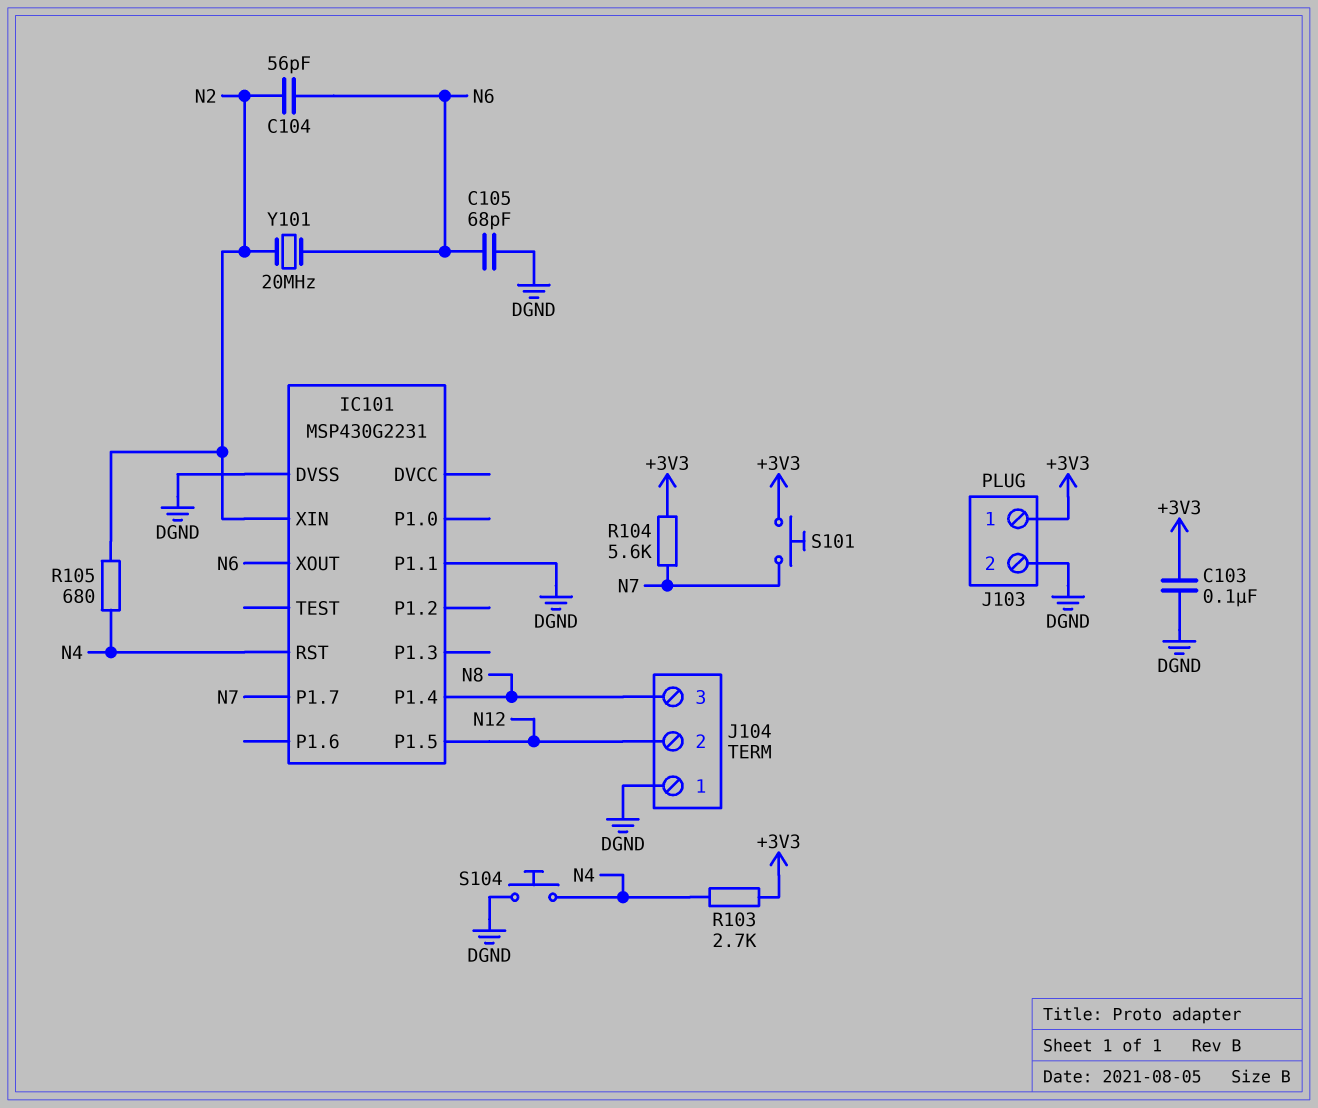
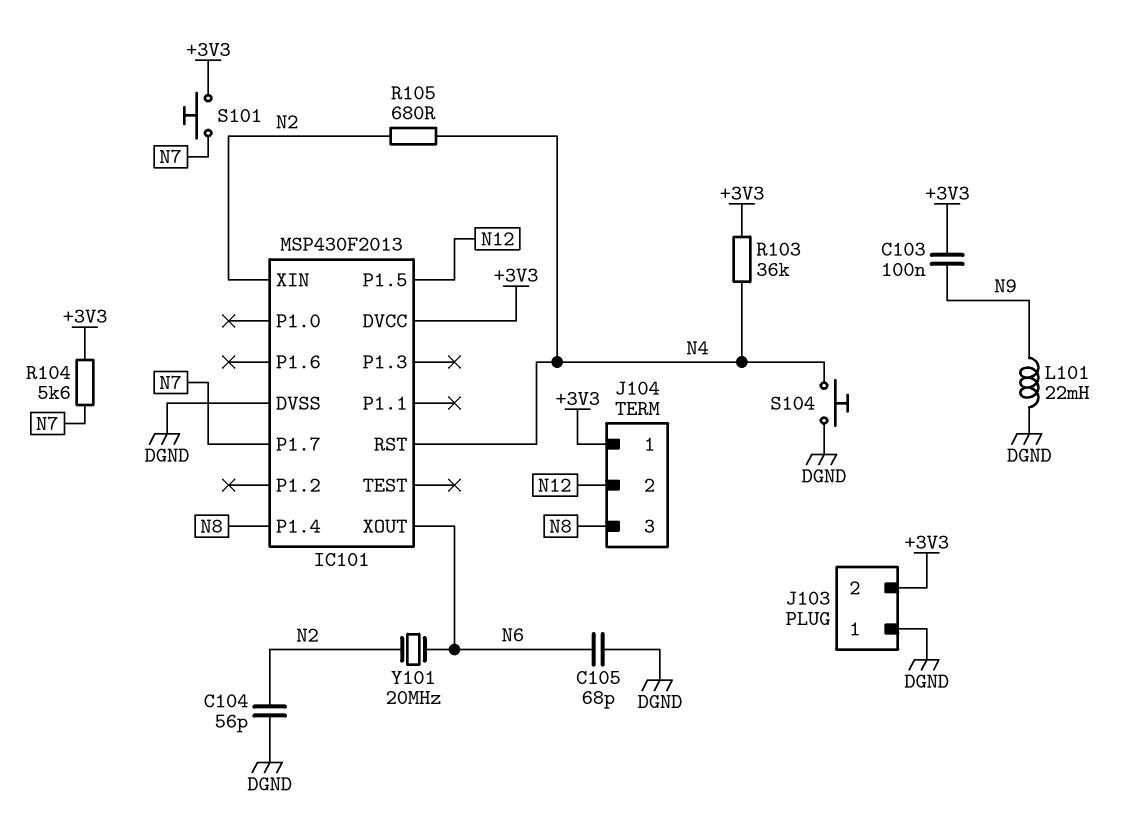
C103: 100nF (+3V3, DGND) -> 100nF (+3V3, N9)
C104: 56pF (N2, N6) -> 56pF (DGND, N2)
IC101: MSP430G2231 -> MSP430F2013
IC101 pin DVCC: none -> +3V3
IC101 pin P1.1: DGND -> none
J103 pin 1: +3V3 -> DGND
J103 pin 2: DGND -> +3V3
J104 pin 1: DGND -> +3V3
L101: none -> 22mH (DGND, N9)
R103: 2.7k (+3V3, N4) -> 36k (+3V3, N4)

